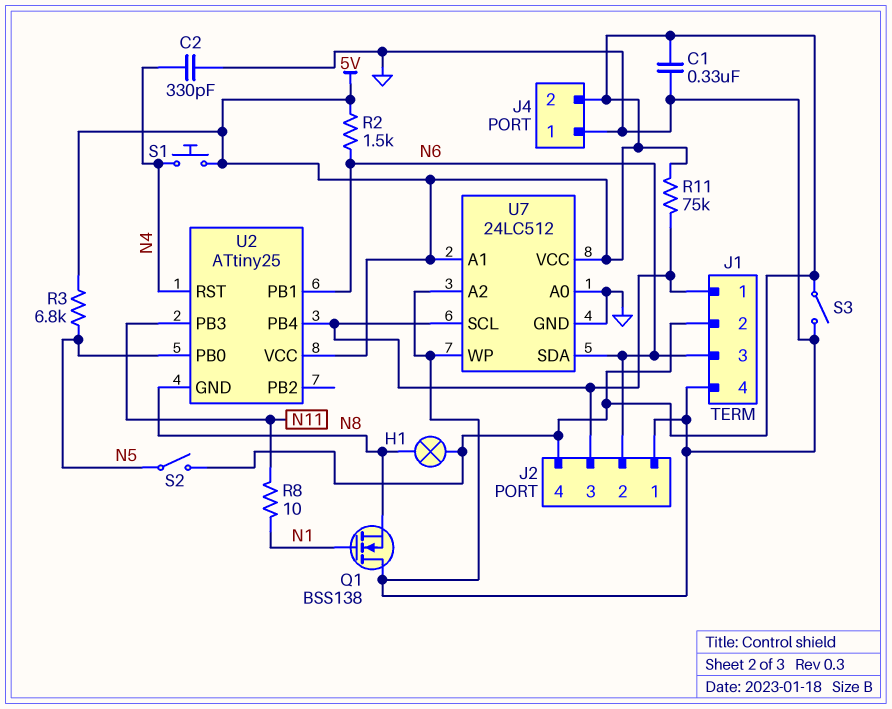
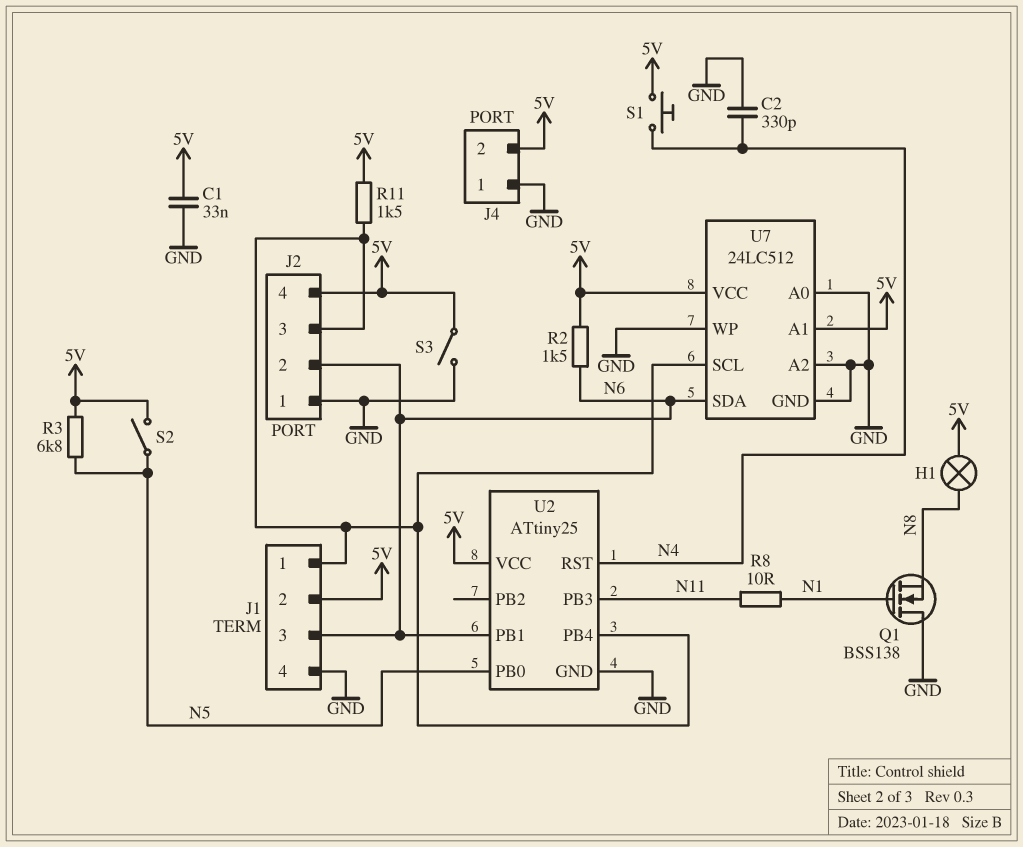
C1: 330nF (5V, GND) -> 33nF (5V, GND)
R11: 75k (5V, J1/1) -> 1.5k (5V, J1/1)
U2 pin GND: N8 -> GND

